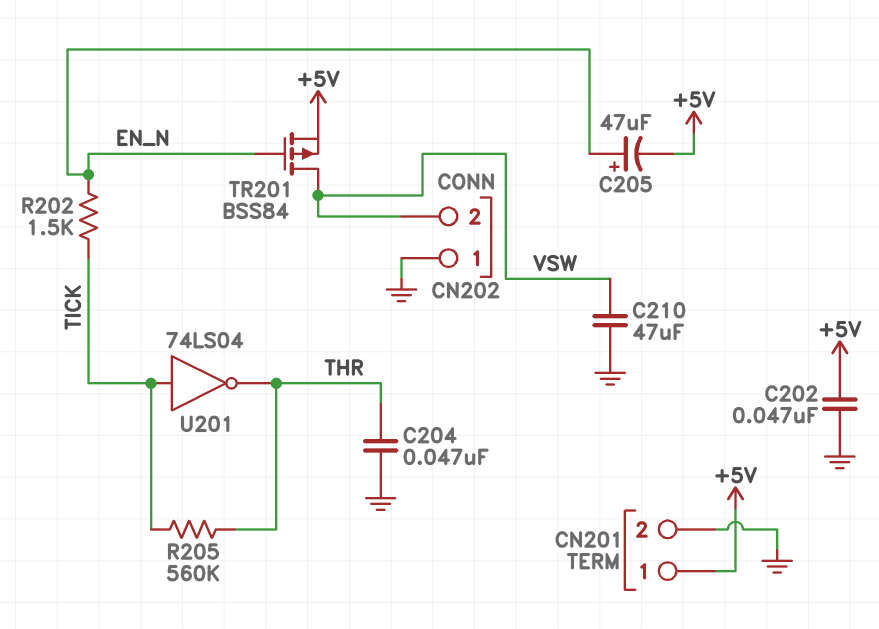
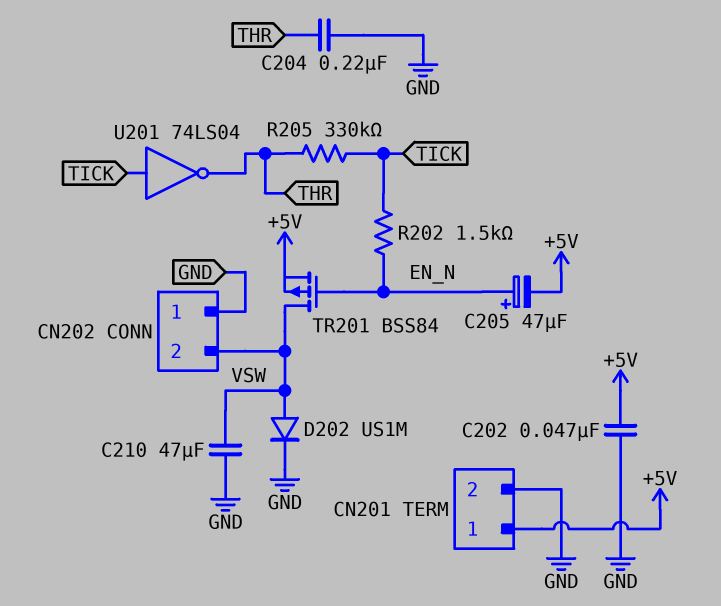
C204: 47nF (GND, THR) -> 220nF (GND, THR)
D202: none -> diode US1M (A VSW, K GND)
R205: 560k (THR, TICK) -> 330k (THR, TICK)

